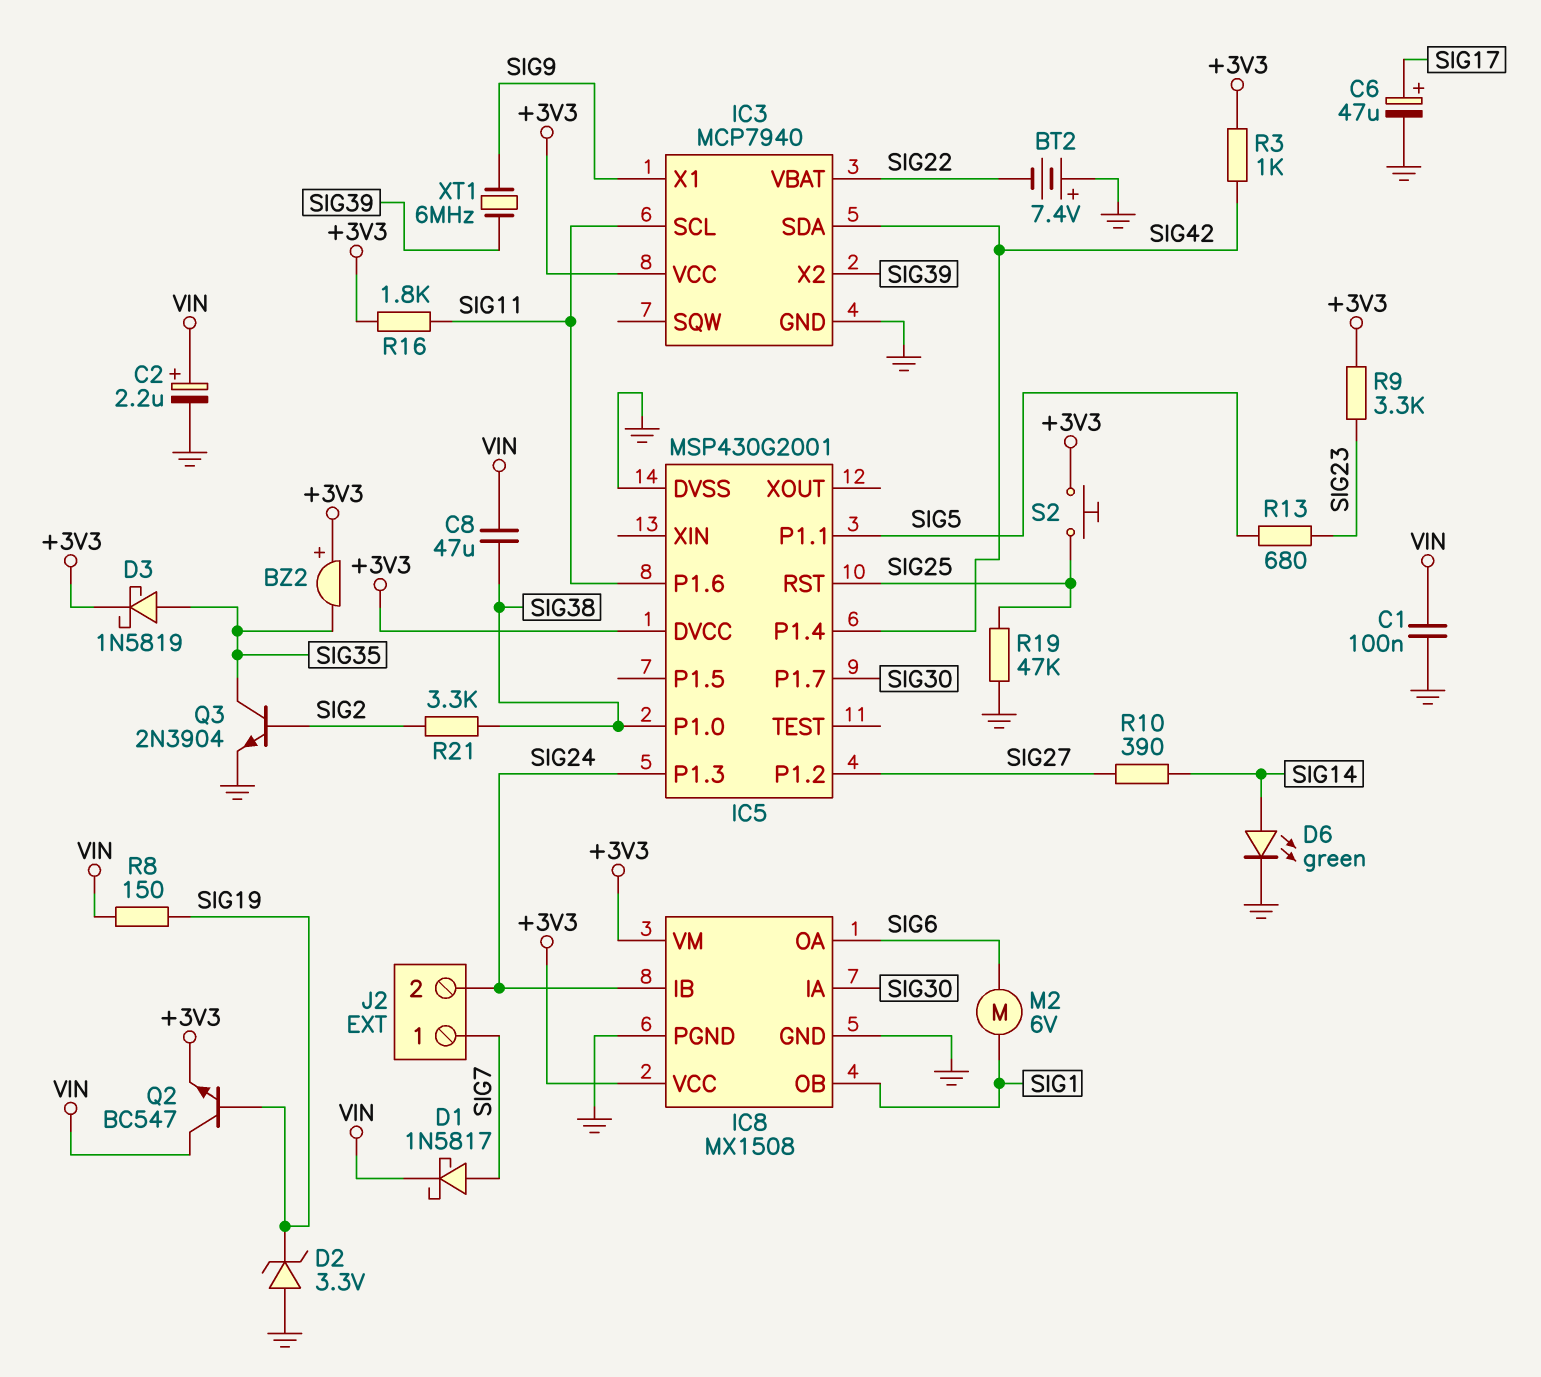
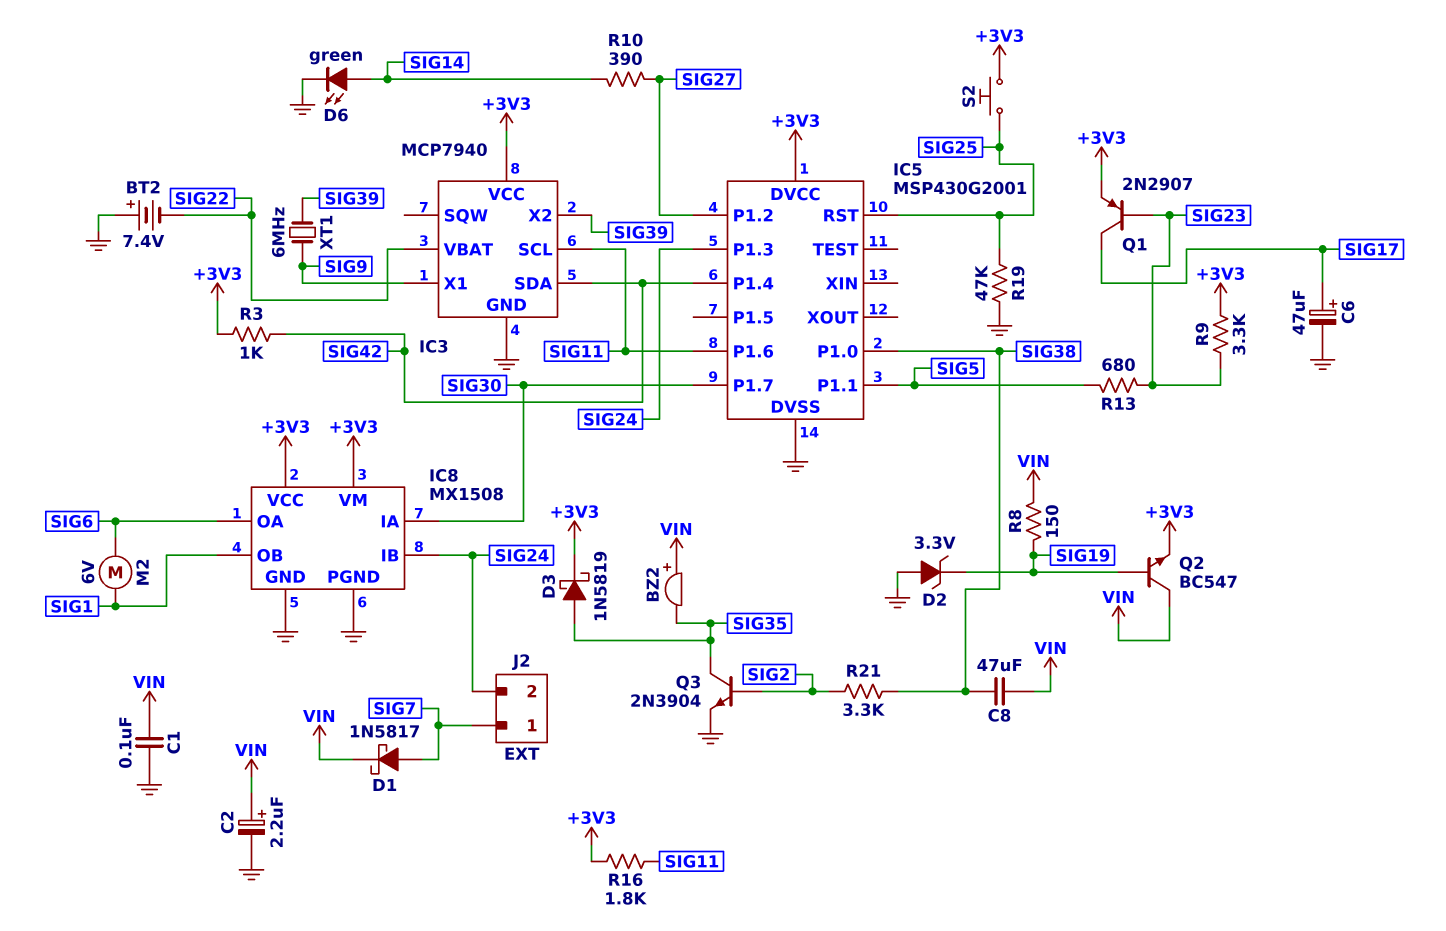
BZ2: buzzer (plus +3V3, minus SIG35) -> buzzer (plus VIN, minus SIG35)
Q1: none -> PNP 2N2907 (B SIG23, C SIG17, E +3V3)

